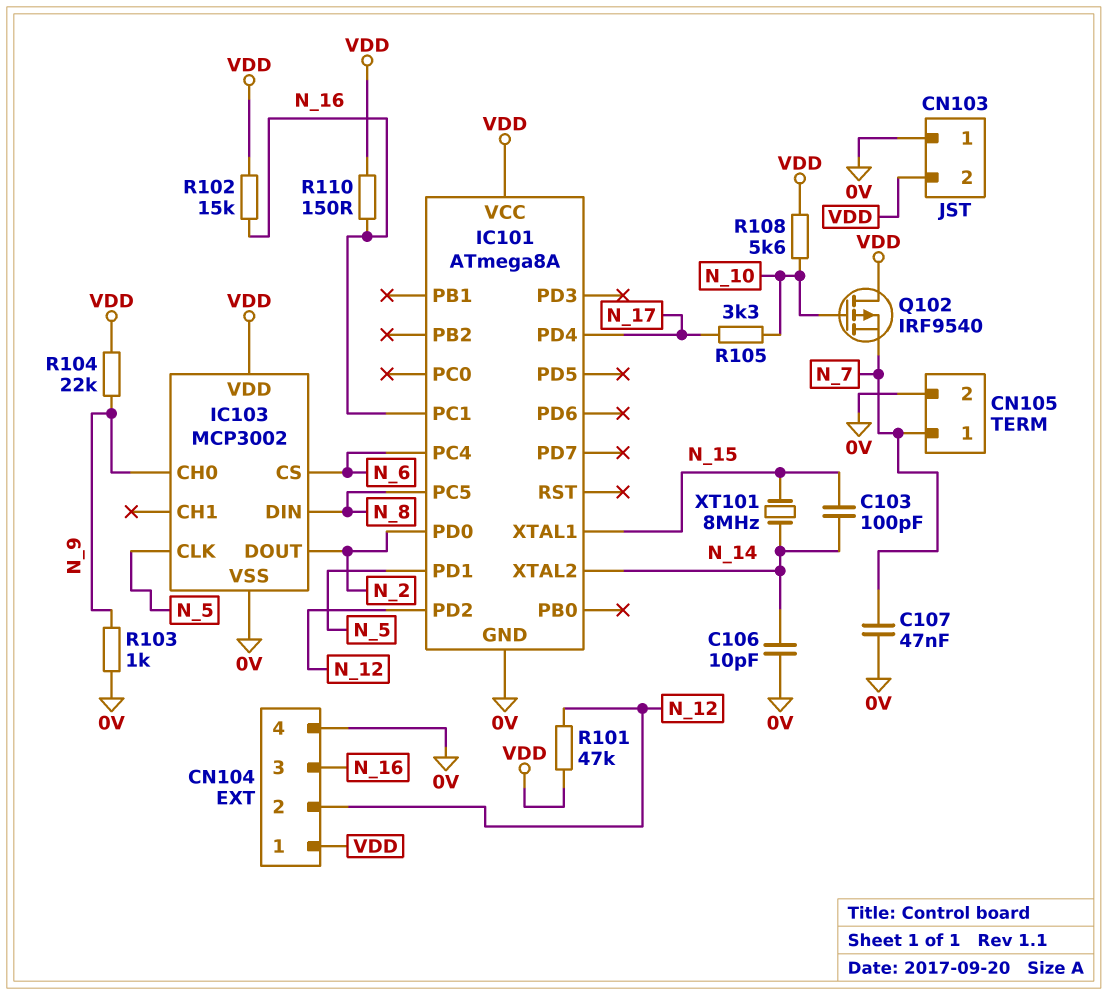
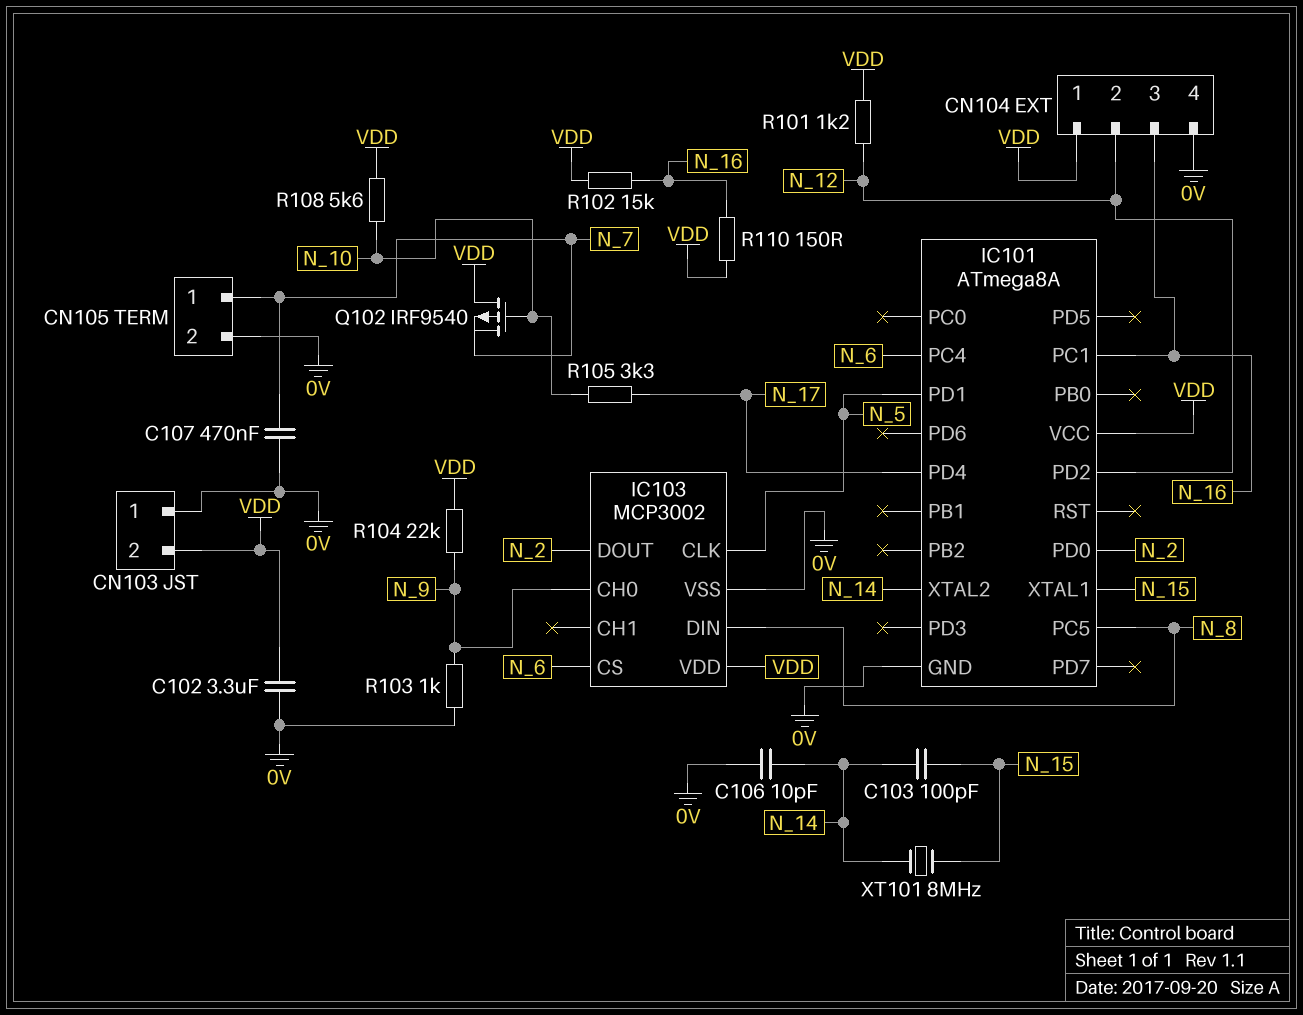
C102: none -> 3.3uF (0V, VDD)
C107: 47nF (0V, N_7) -> 470nF (0V, N_7)
R101: 47k (N_12, VDD) -> 1.2k (N_12, VDD)

